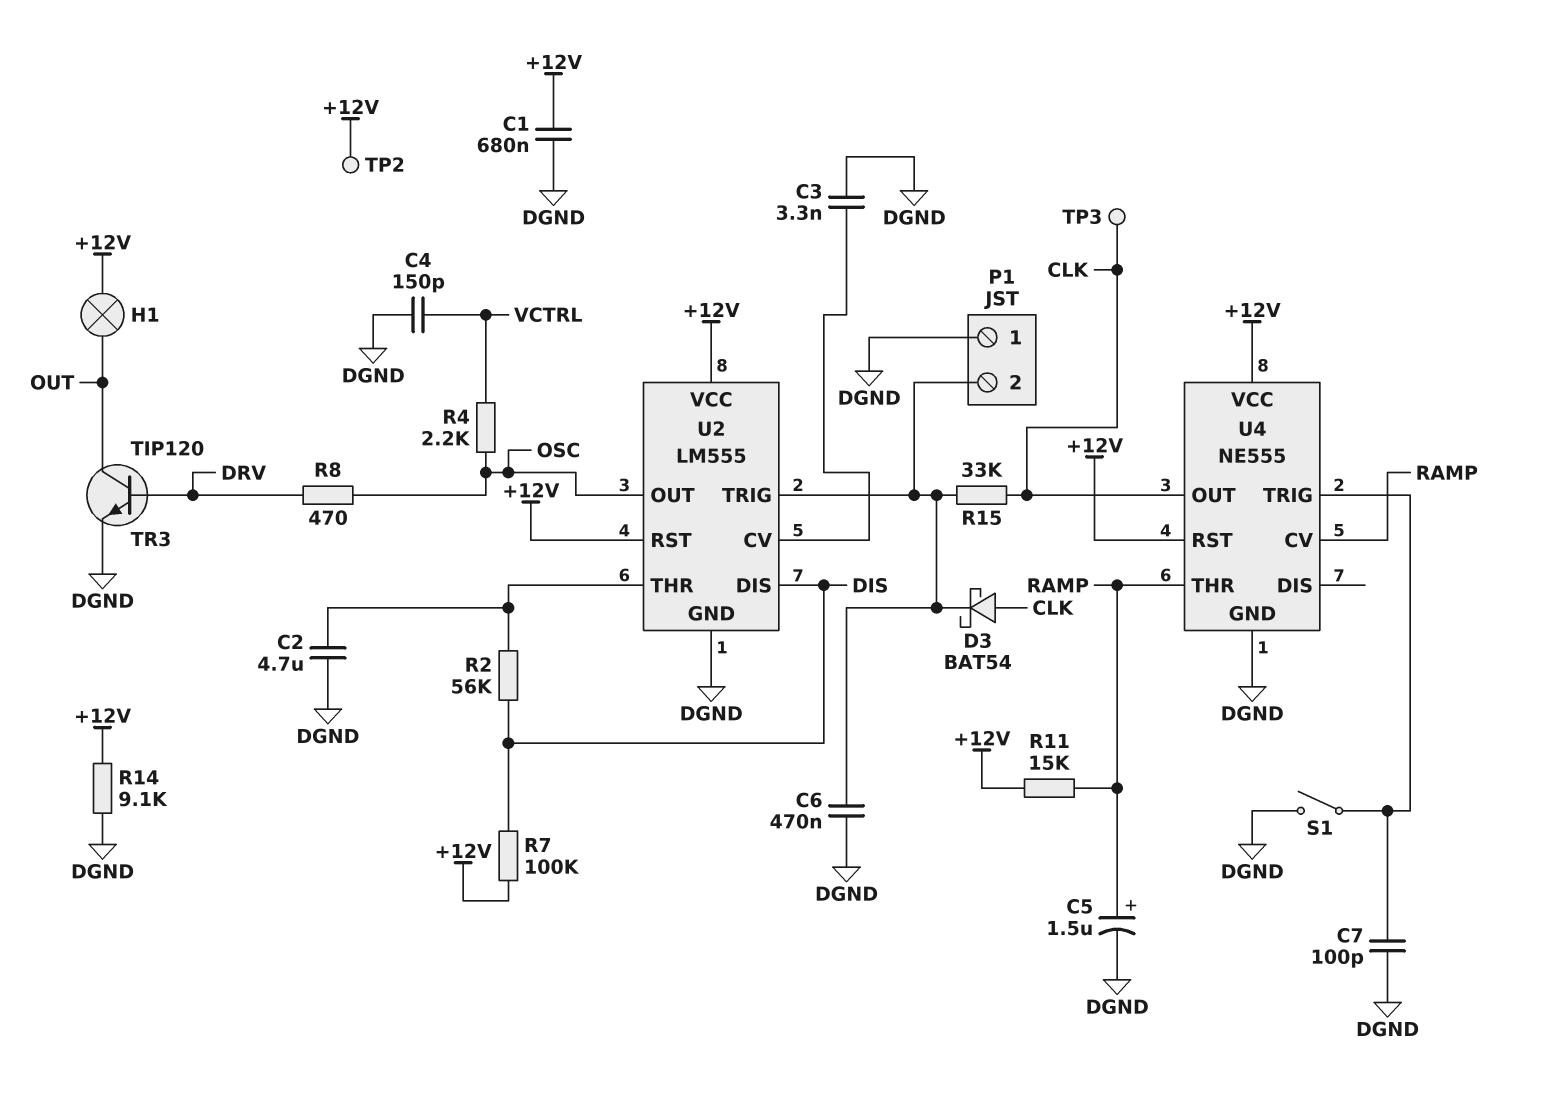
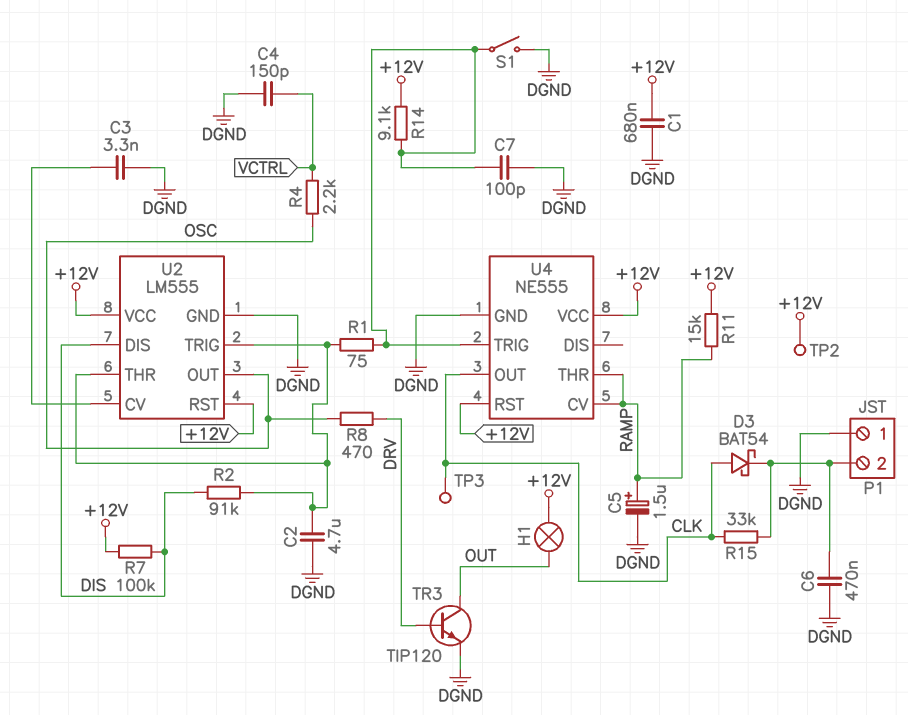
R1: none -> 75 (U2/THR, U4/TRIG)
R2: 56k (DIS, U2/THR) -> 91k (DIS, U2/THR)
R14: 9.1k (+12V, DGND) -> 9.1k (+12V, U4/TRIG)
U2 pin TRIG: P1/2 -> U2/THR

